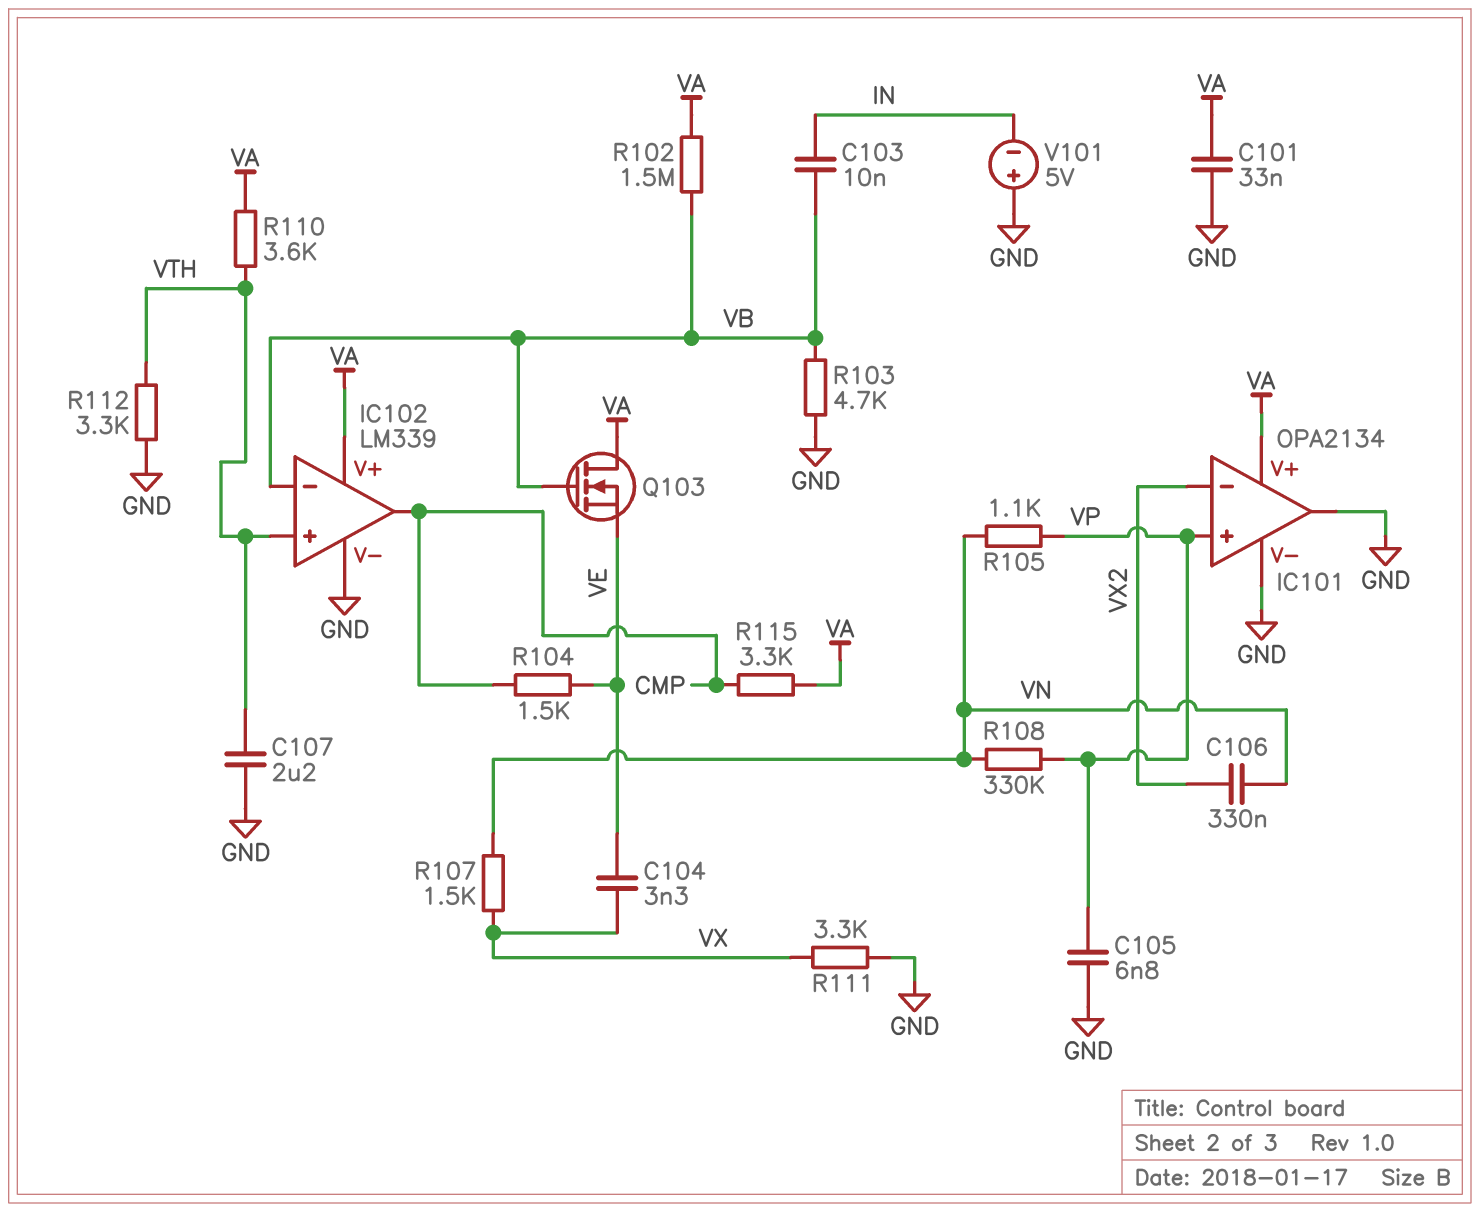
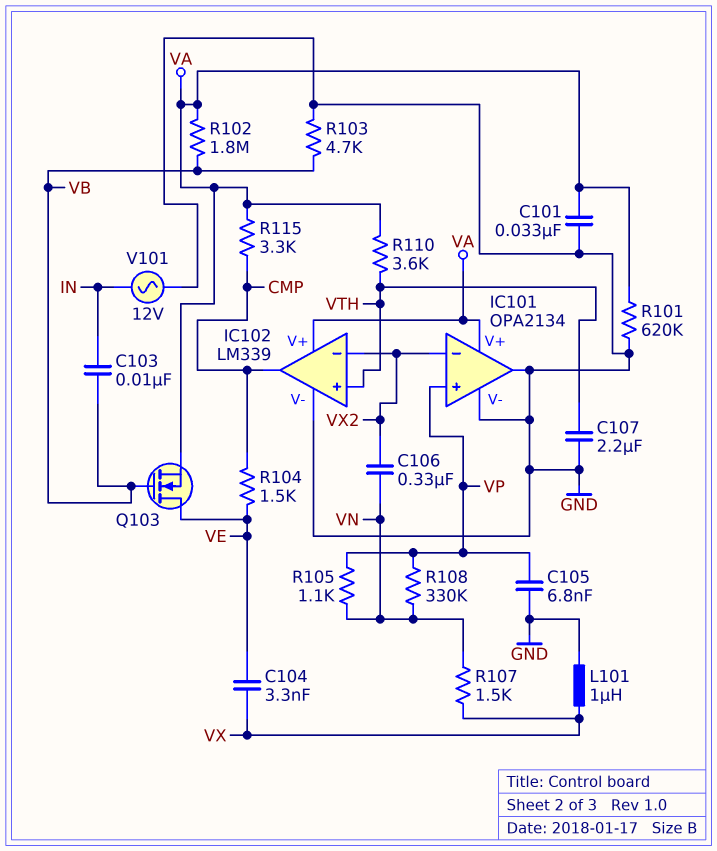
IC102 pin in-: VB -> VX2
L101: none -> 1uH (GND, VX)
Q103: NMOS (G VB, D VA, S VE) -> NMOS (G VB, D VE, S VA)
R101: none -> 620k (GND, VA)
R102: 1.5M (VA, VB) -> 1.8M (VA, VB)
R111: 3.3k (GND, VX) -> none
R112: 3.3k (GND, VTH) -> none
V101: 5V (plus GND, minus IN) -> AC 12V (GND, IN)

